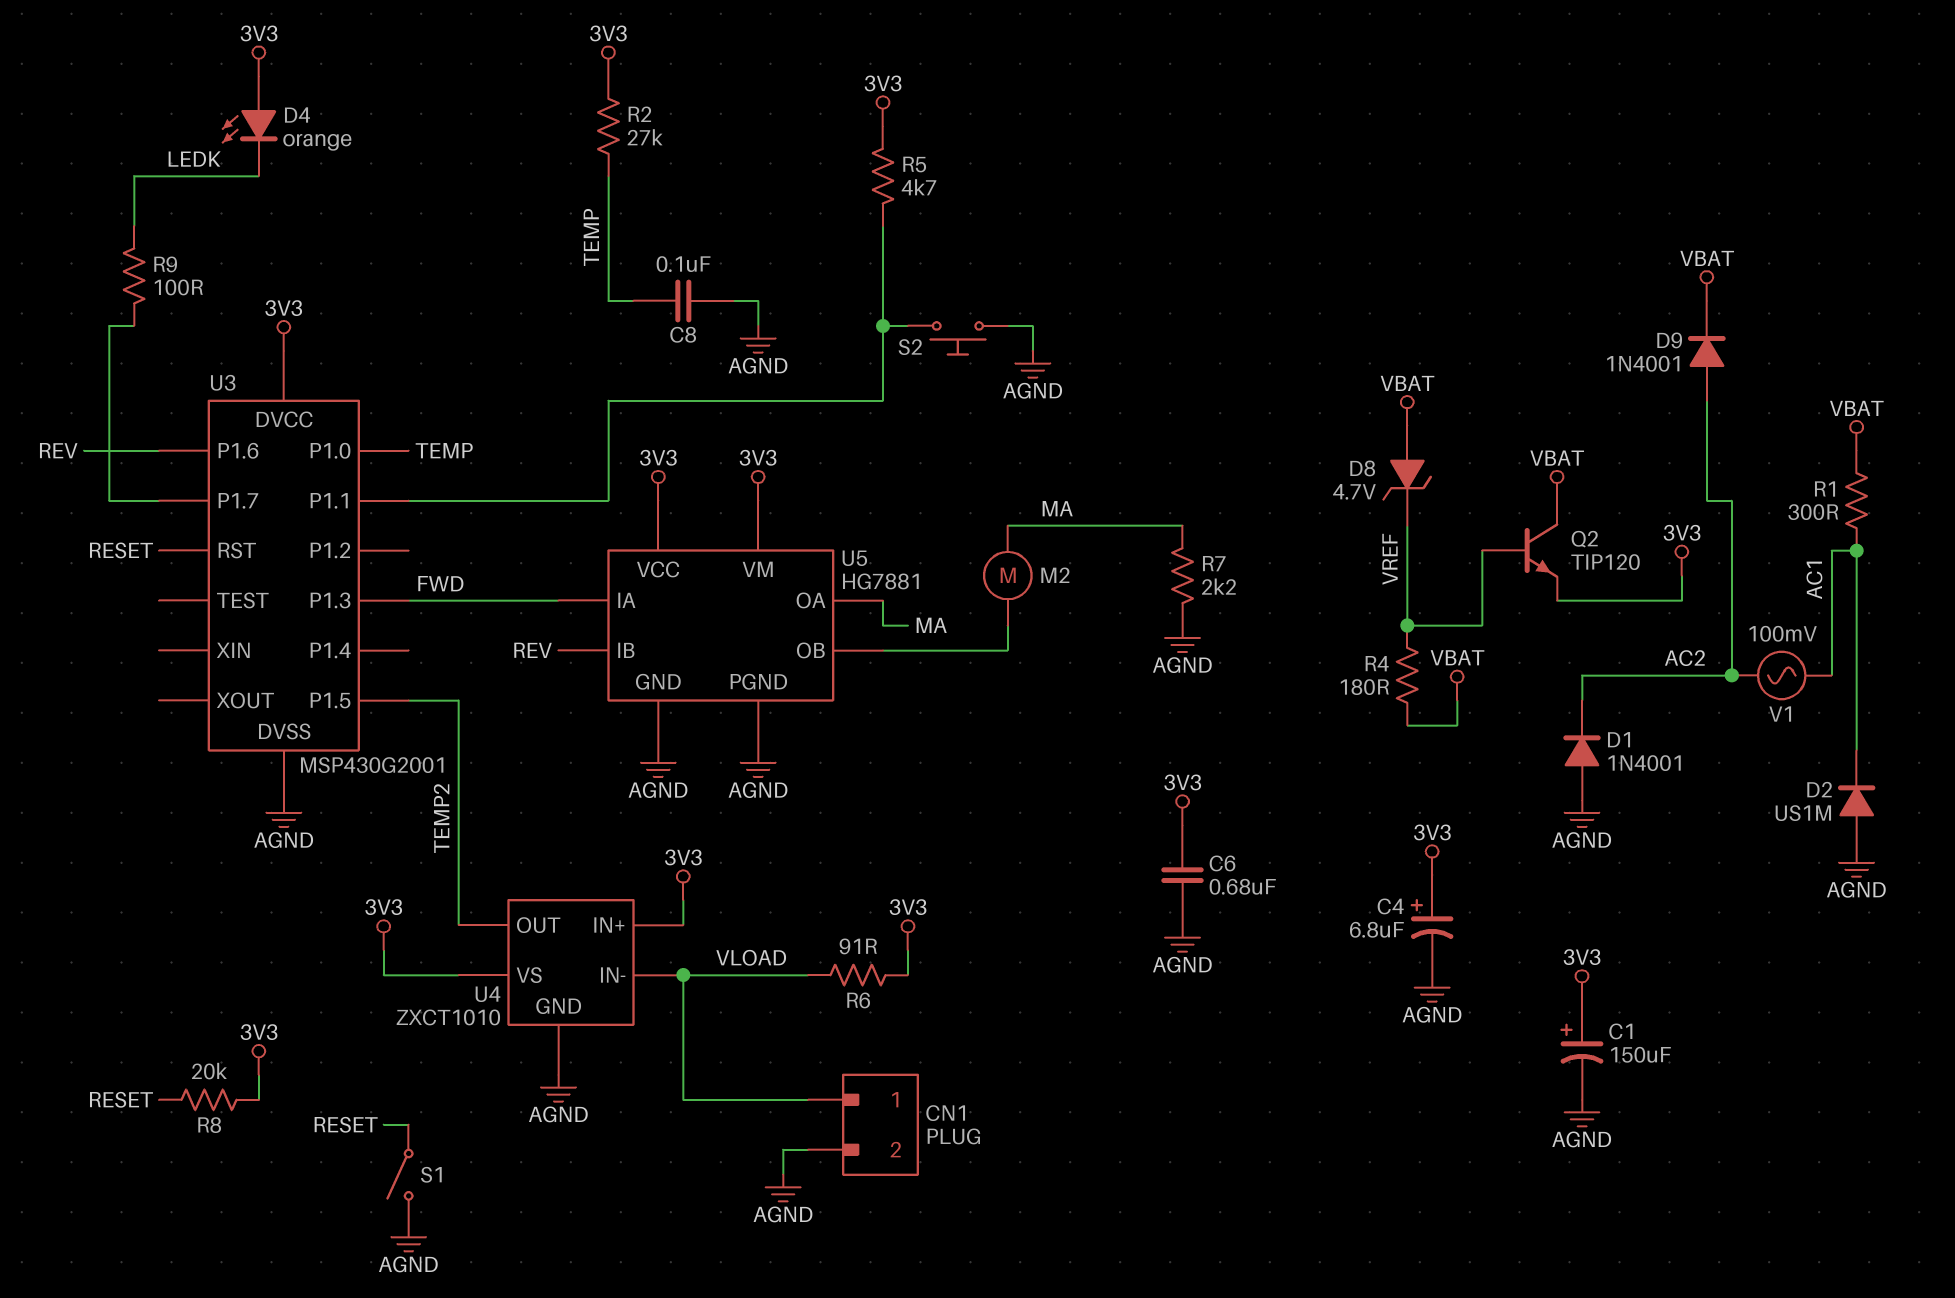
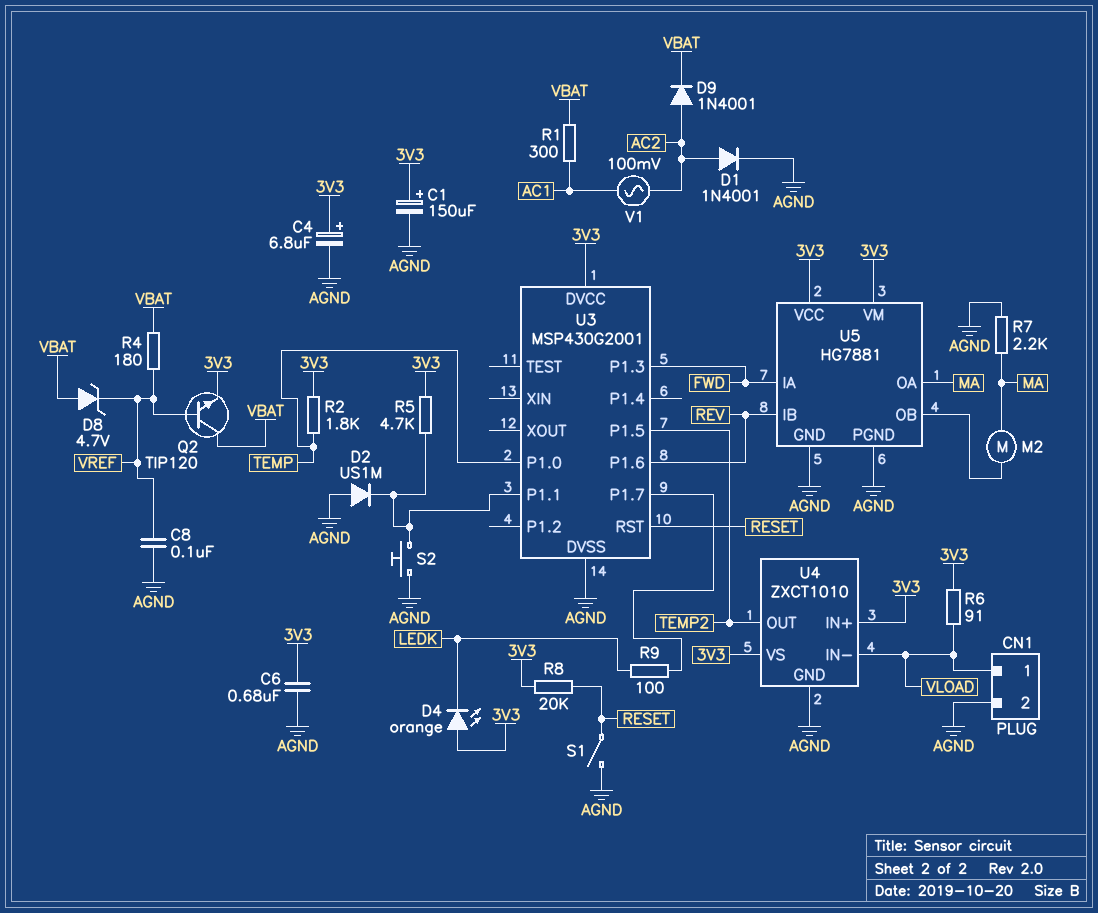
C8: 100nF (AGND, TEMP) -> 100nF (AGND, VREF)
D1: diode 1N4001 (A AGND, K AC2) -> diode 1N4001 (A AC2, K AGND)
D2: diode US1M (A AGND, K AC1) -> diode US1M (A AGND, K U3/P1.1)
R2: 27k (3V3, TEMP) -> 1.8k (3V3, TEMP)

